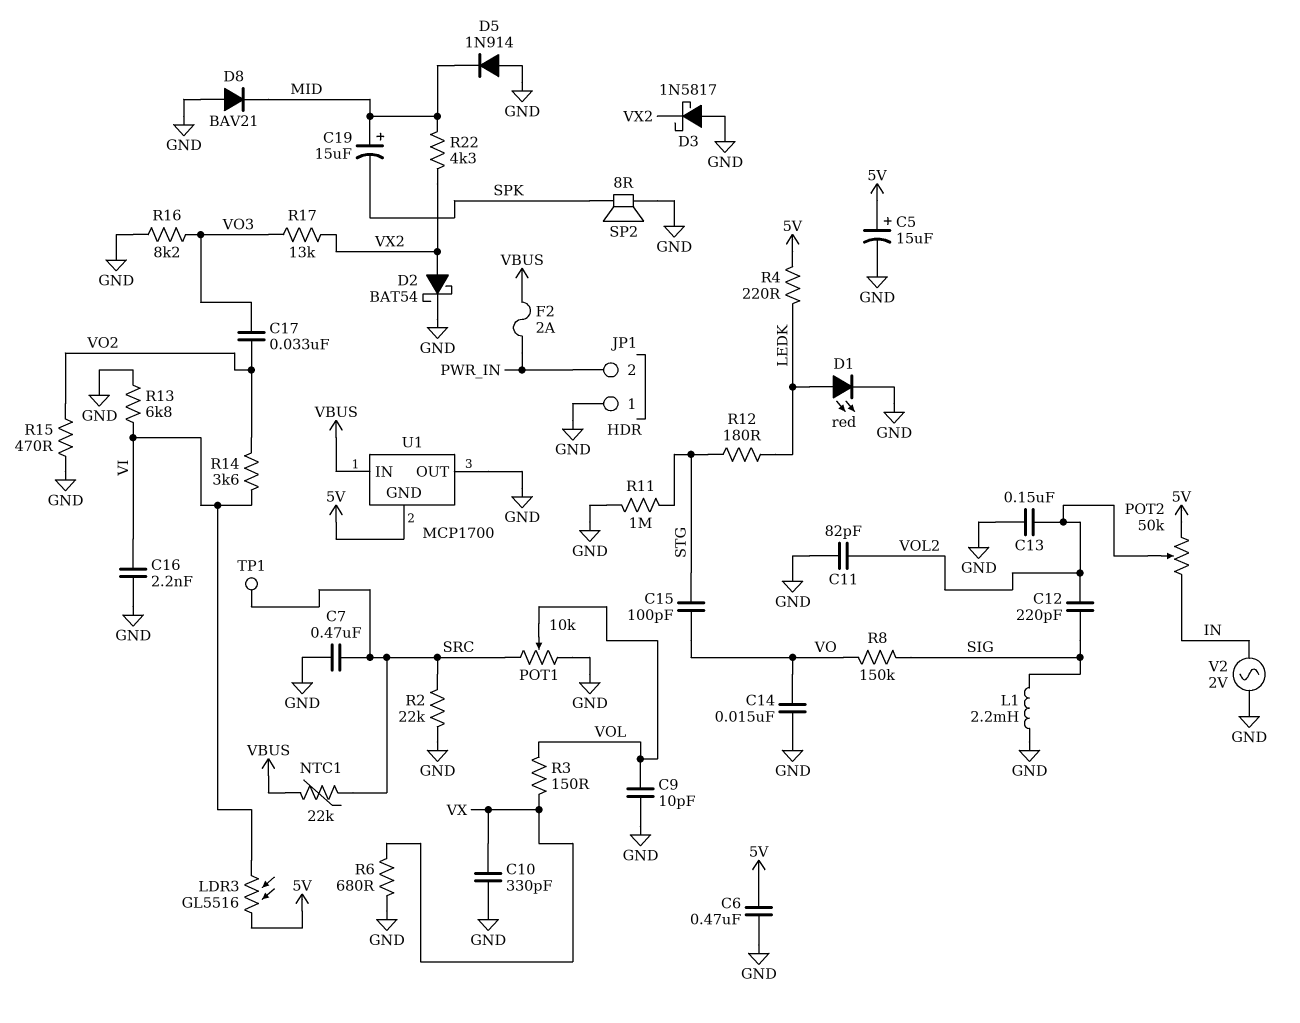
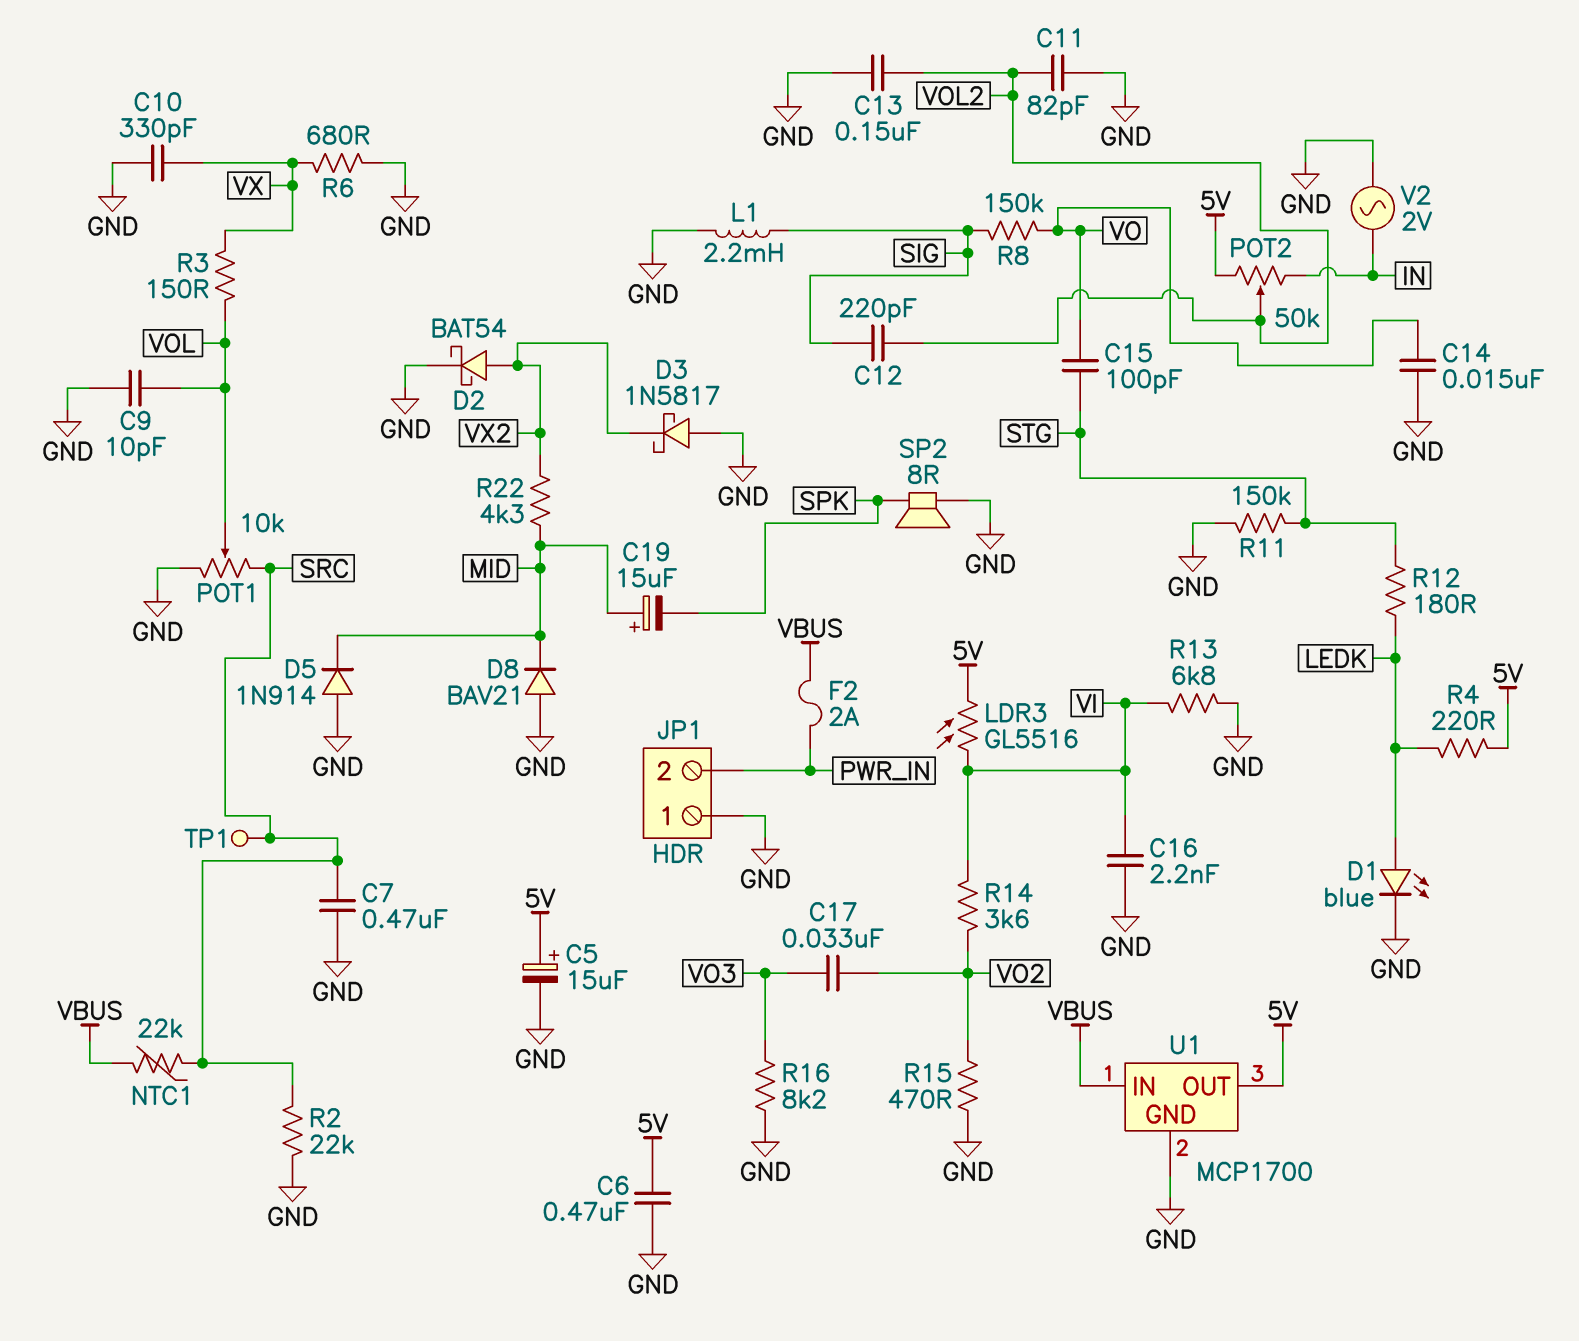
D1: LED red (A LEDK, K GND) -> LED blue (A LEDK, K GND)
R11: 1M (GND, STG) -> 150k (GND, STG)
R17: 13k (VO3, VX2) -> none
U1 pin GND: 5V -> GND
U1 pin OUT: GND -> 5V

